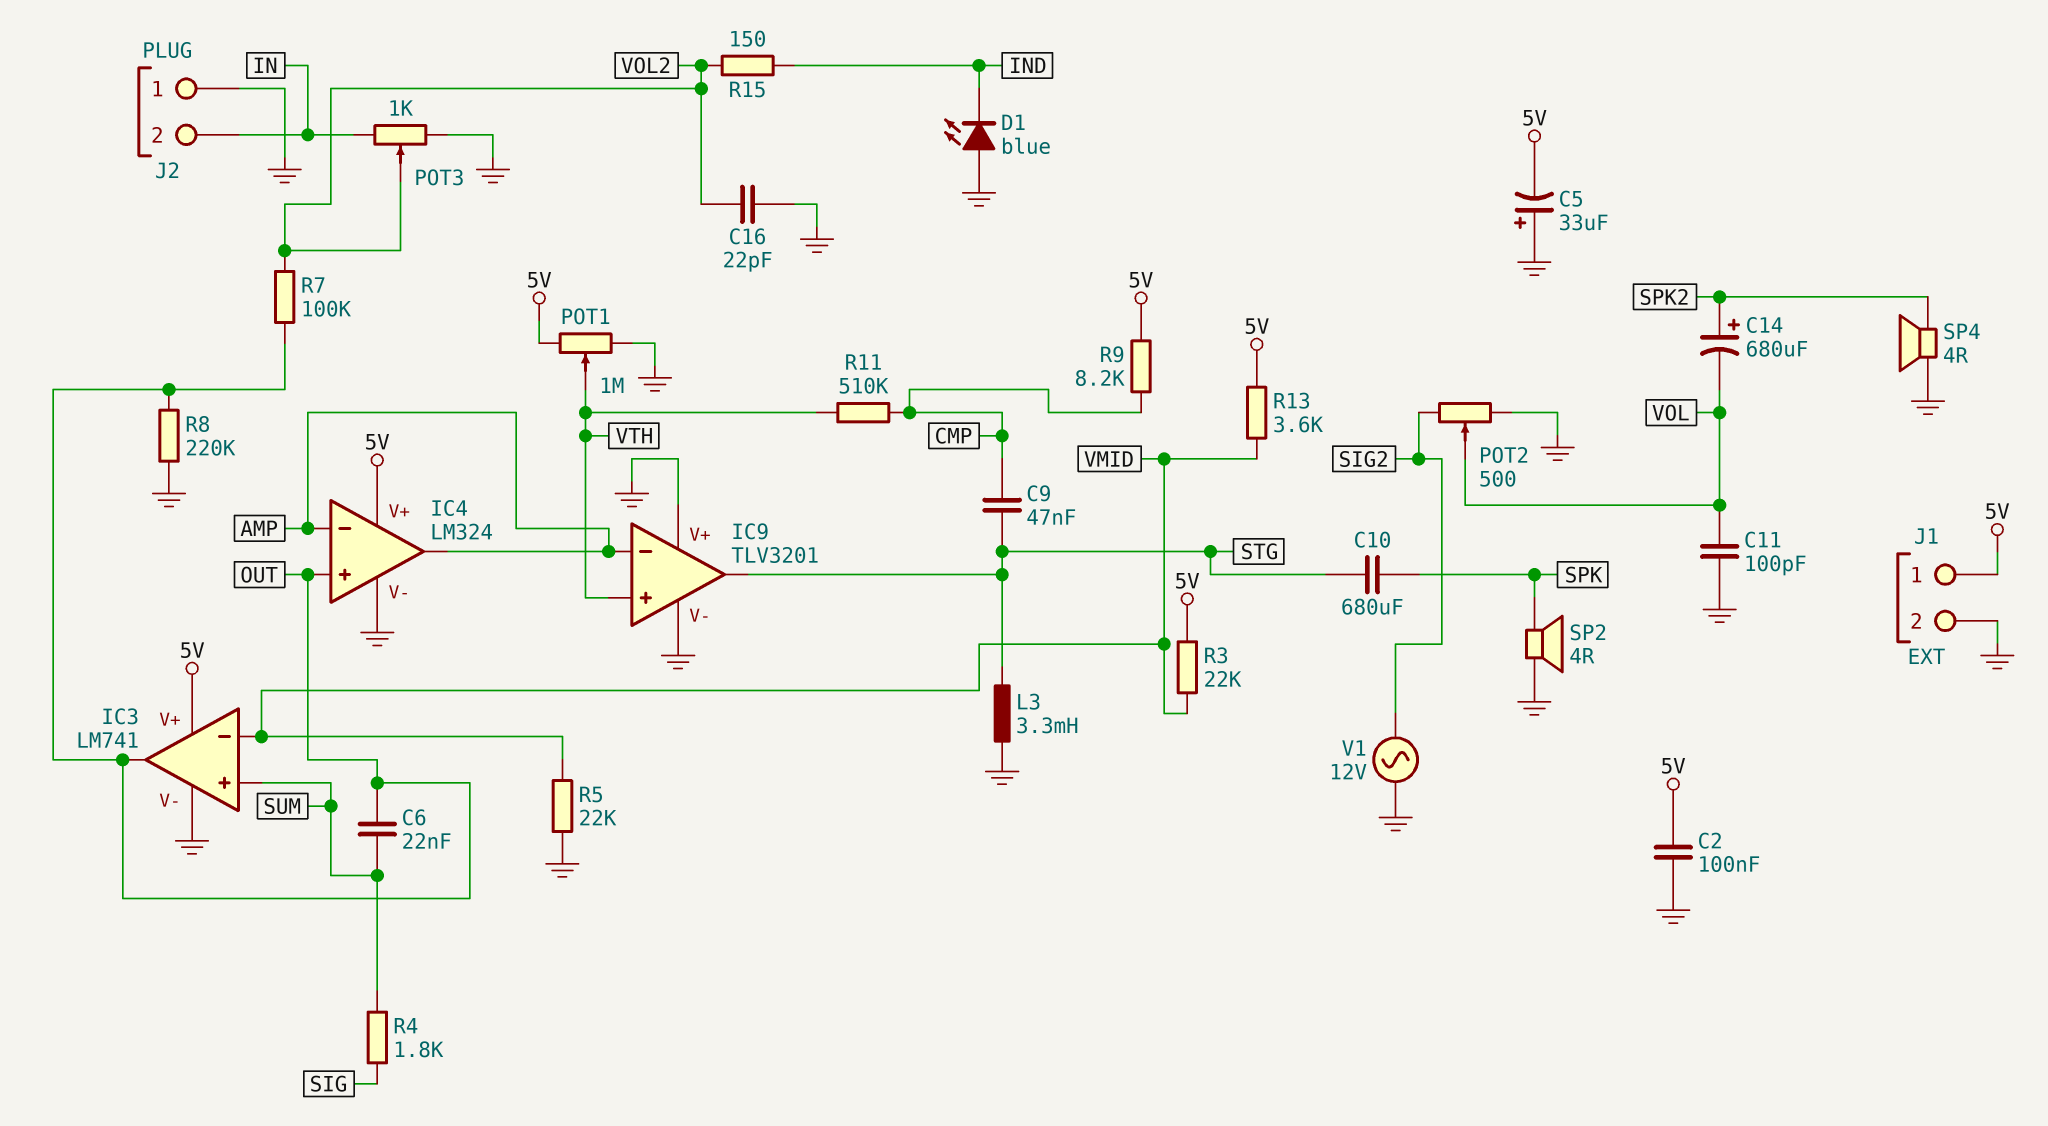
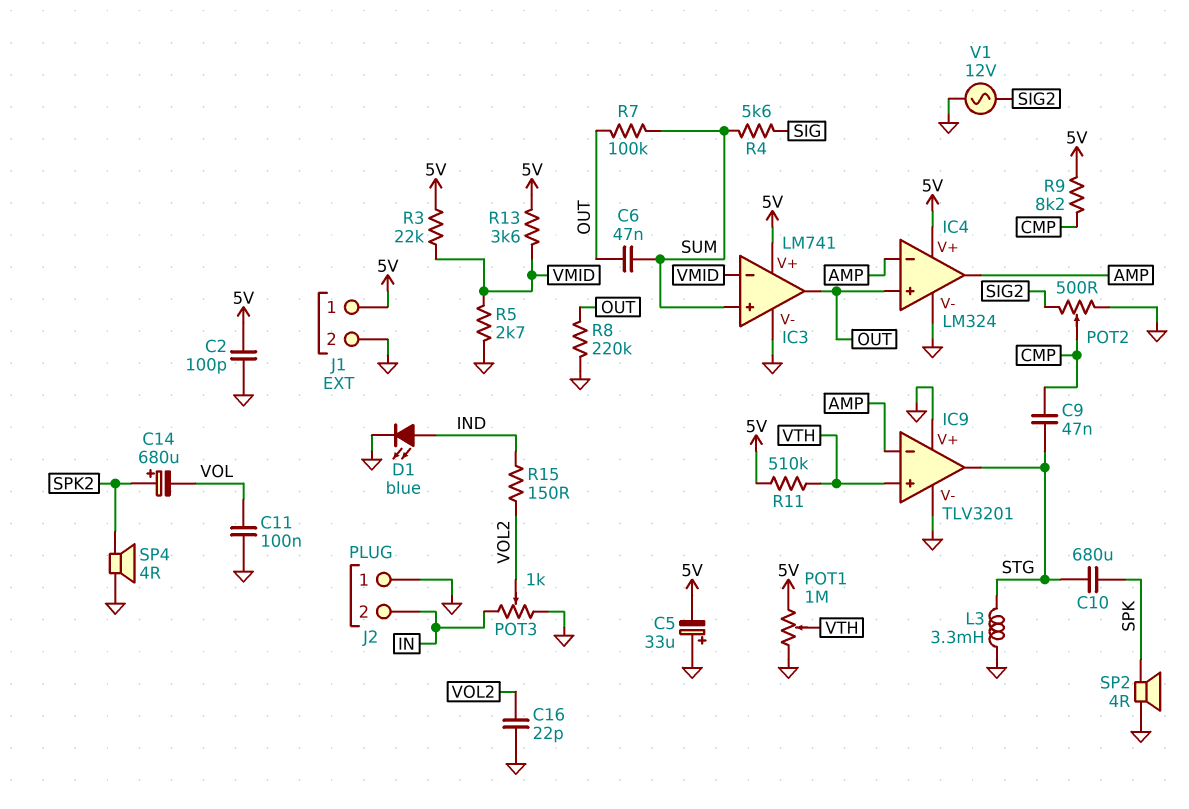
C2: 100nF (5V, GND) -> 100pF (5V, GND)
C6: 22nF (OUT, SUM) -> 47nF (OUT, SUM)
C11: 100pF (GND, VOL) -> 100nF (GND, VOL)
D1: LED blue (A GND, K IND) -> LED blue (A IND, K GND)
POT2: 500 (GND, SIG2, wiper VOL) -> 500 (GND, SIG2, wiper CMP)
R4: 1.8k (SIG, SUM) -> 5.6k (SIG, SUM)
R5: 22k (GND, VMID) -> 2.7k (GND, VMID)
R7: 100k (OUT, VOL2) -> 100k (OUT, SUM)
R11: 510k (CMP, VTH) -> 510k (5V, VTH)

